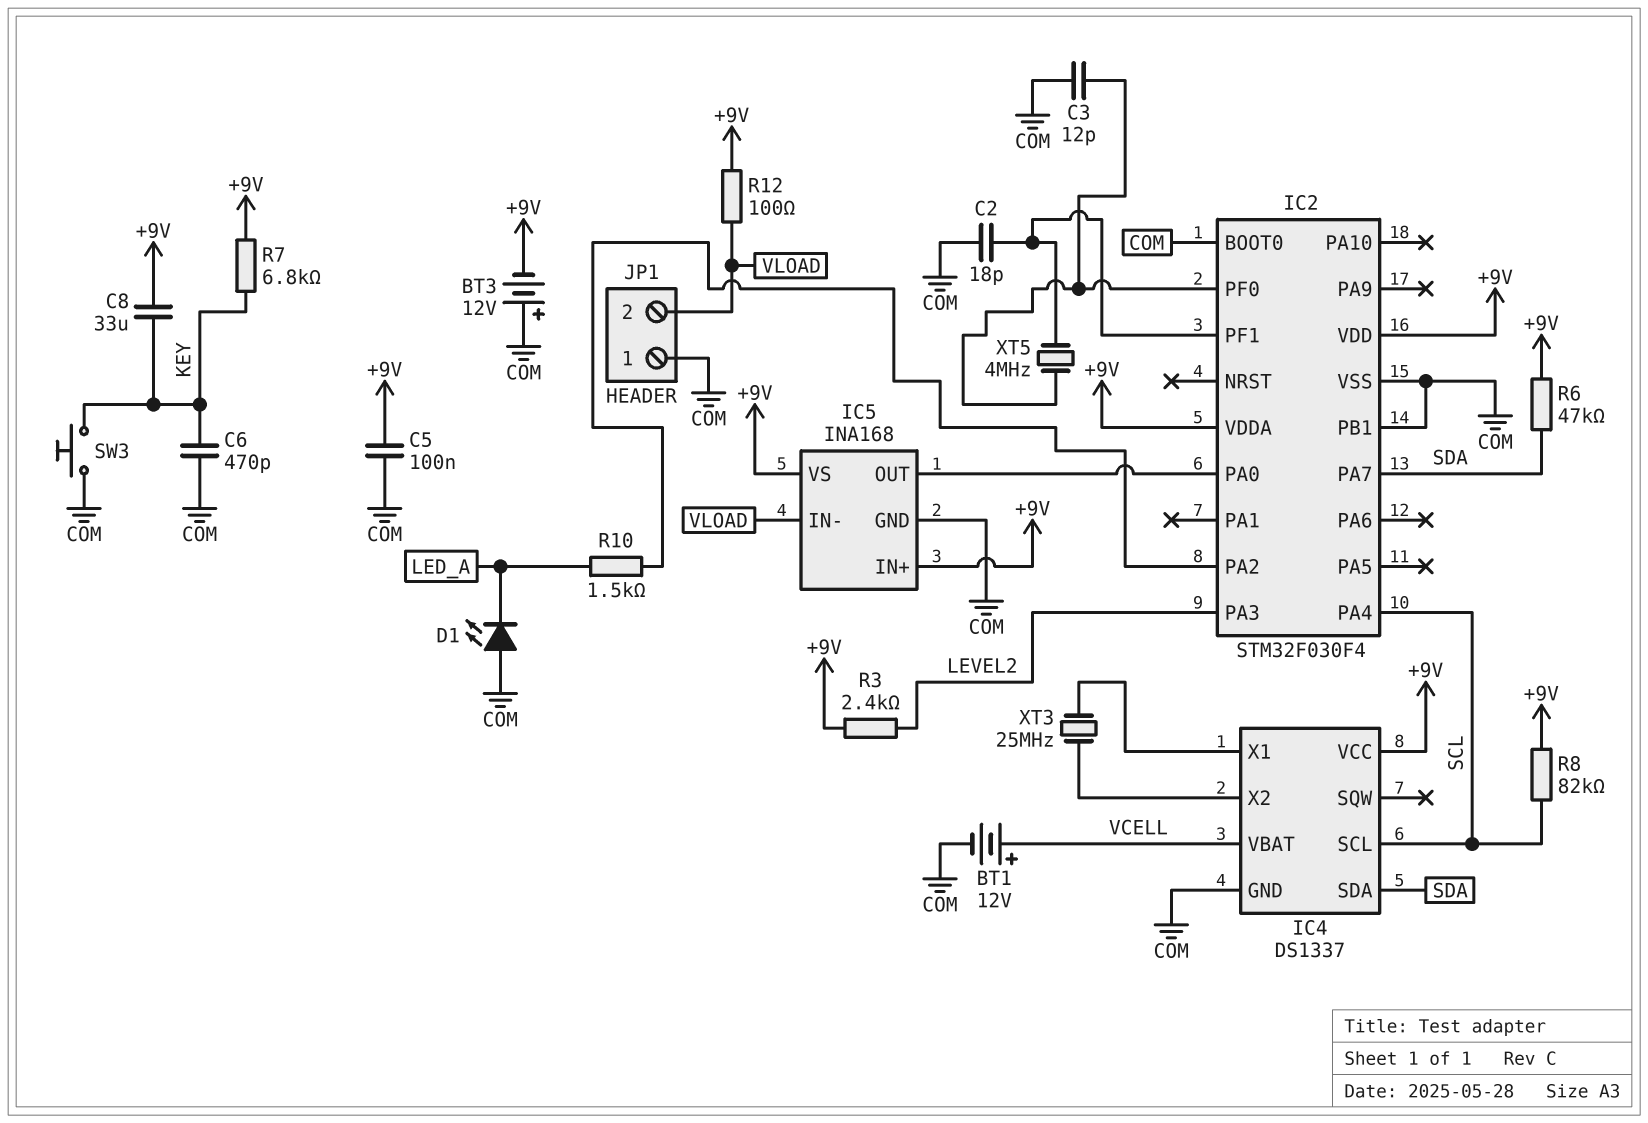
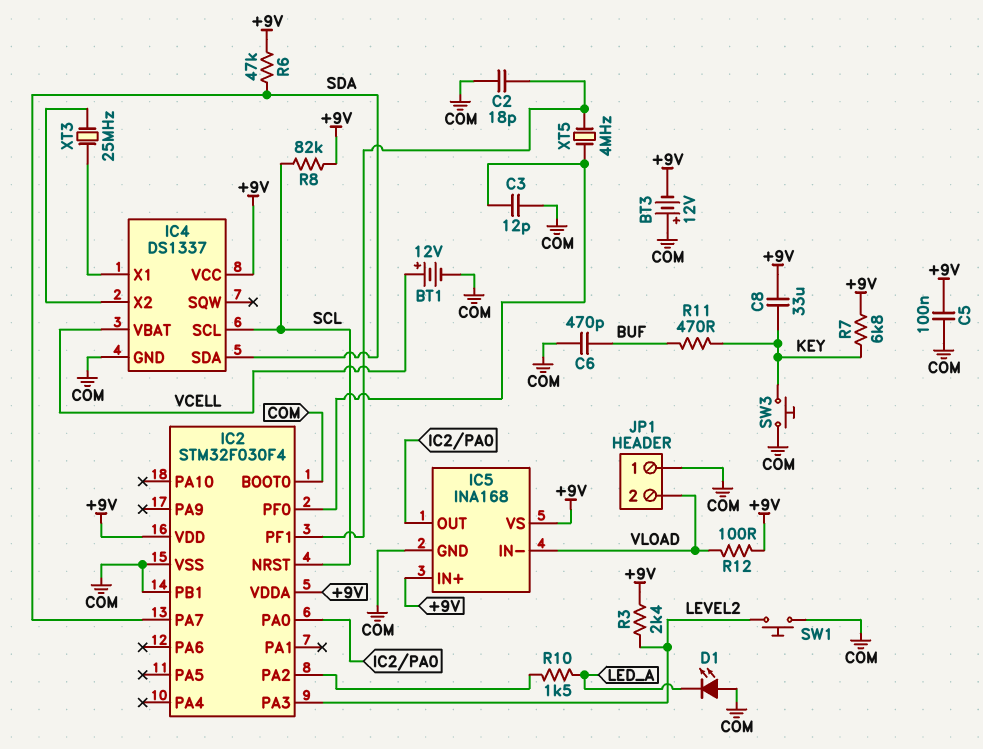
C6: 470pF (COM, KEY) -> 470pF (BUF, COM)
IC2 pin NRST: none -> SCL
IC2 pin PA4: SCL -> none
R11: none -> 470 (BUF, KEY)
SW1: none -> button (COM, LEVEL2)

